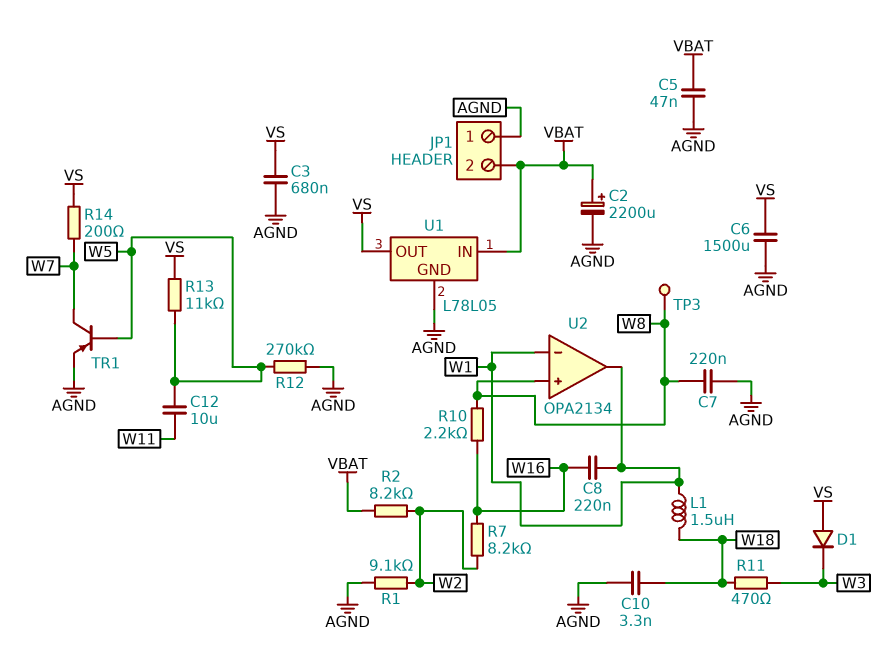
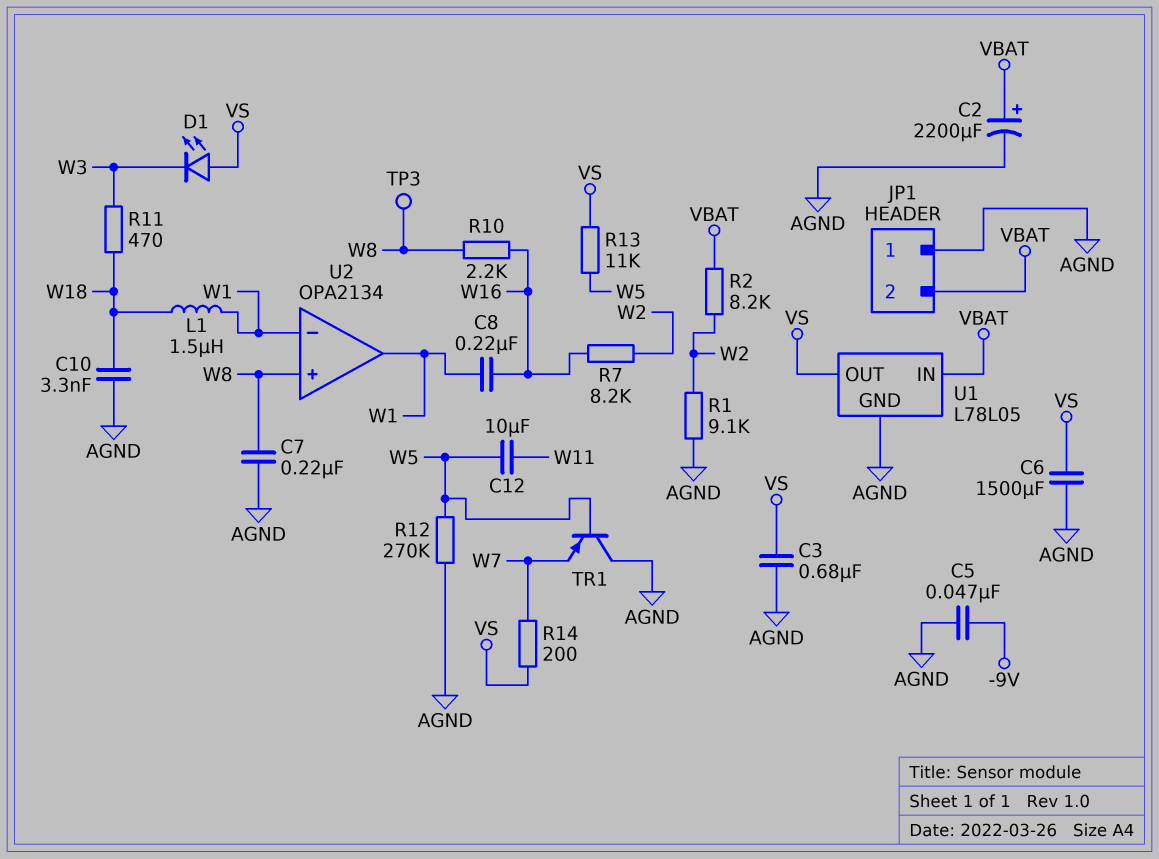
C5: 47nF (AGND, VBAT) -> 47nF (-9V, AGND)
D1: diode (A VS, K W3) -> LED (A VS, K W3)
TR1: PNP (B W5, C W7, E AGND) -> PNP (B W5, C AGND, E W7)

